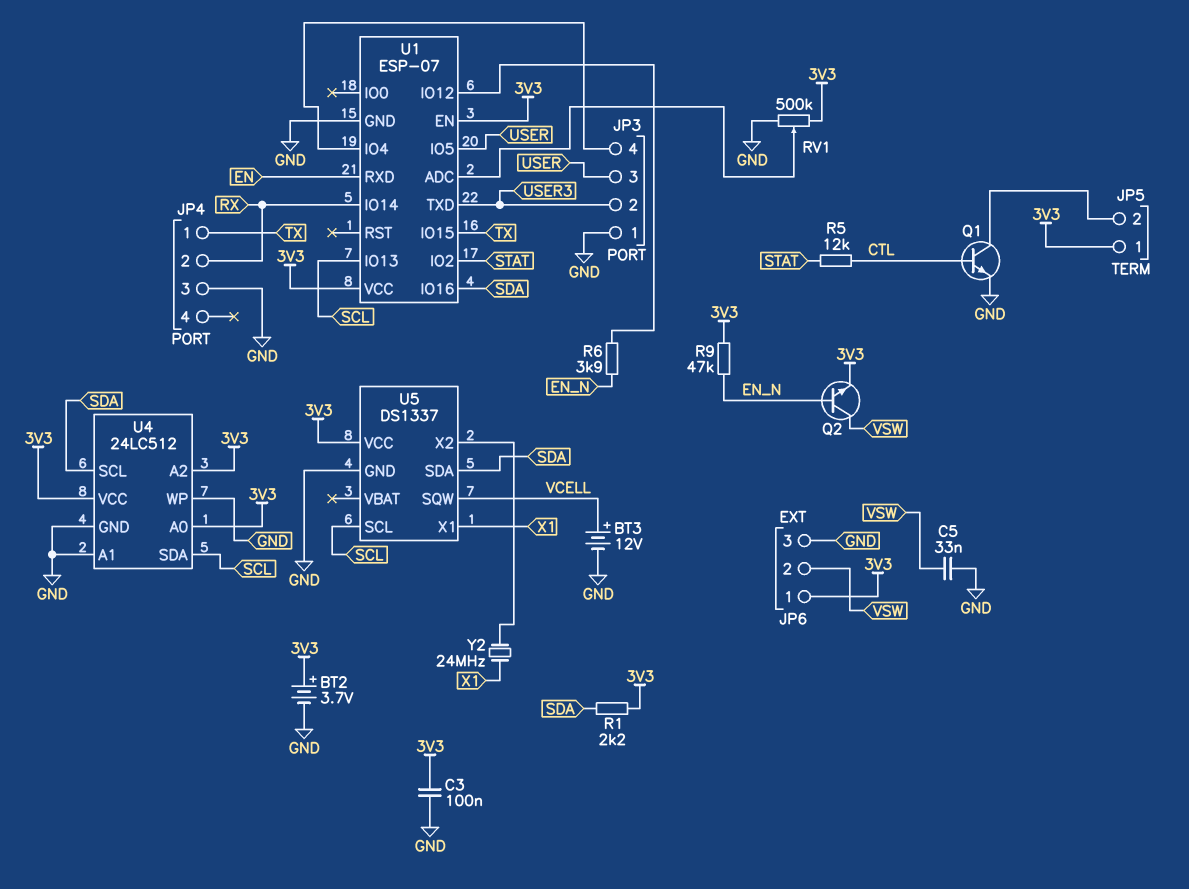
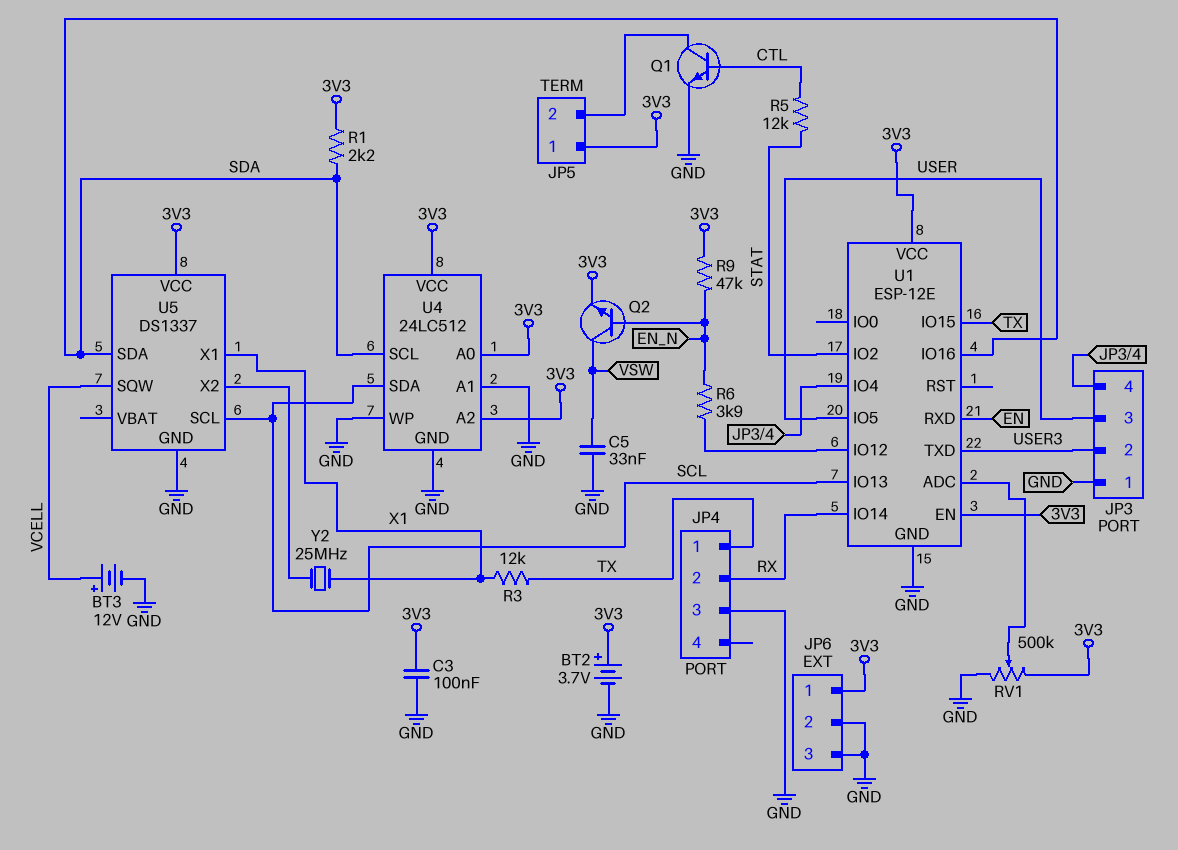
JP6 pin 2: VSW -> GND
R3: none -> 12k (TX, X1)
U1: ESP-07 -> ESP-12E
Y2: 24MHz (U5/X2, X1) -> 25MHz (U5/X2, X1)

